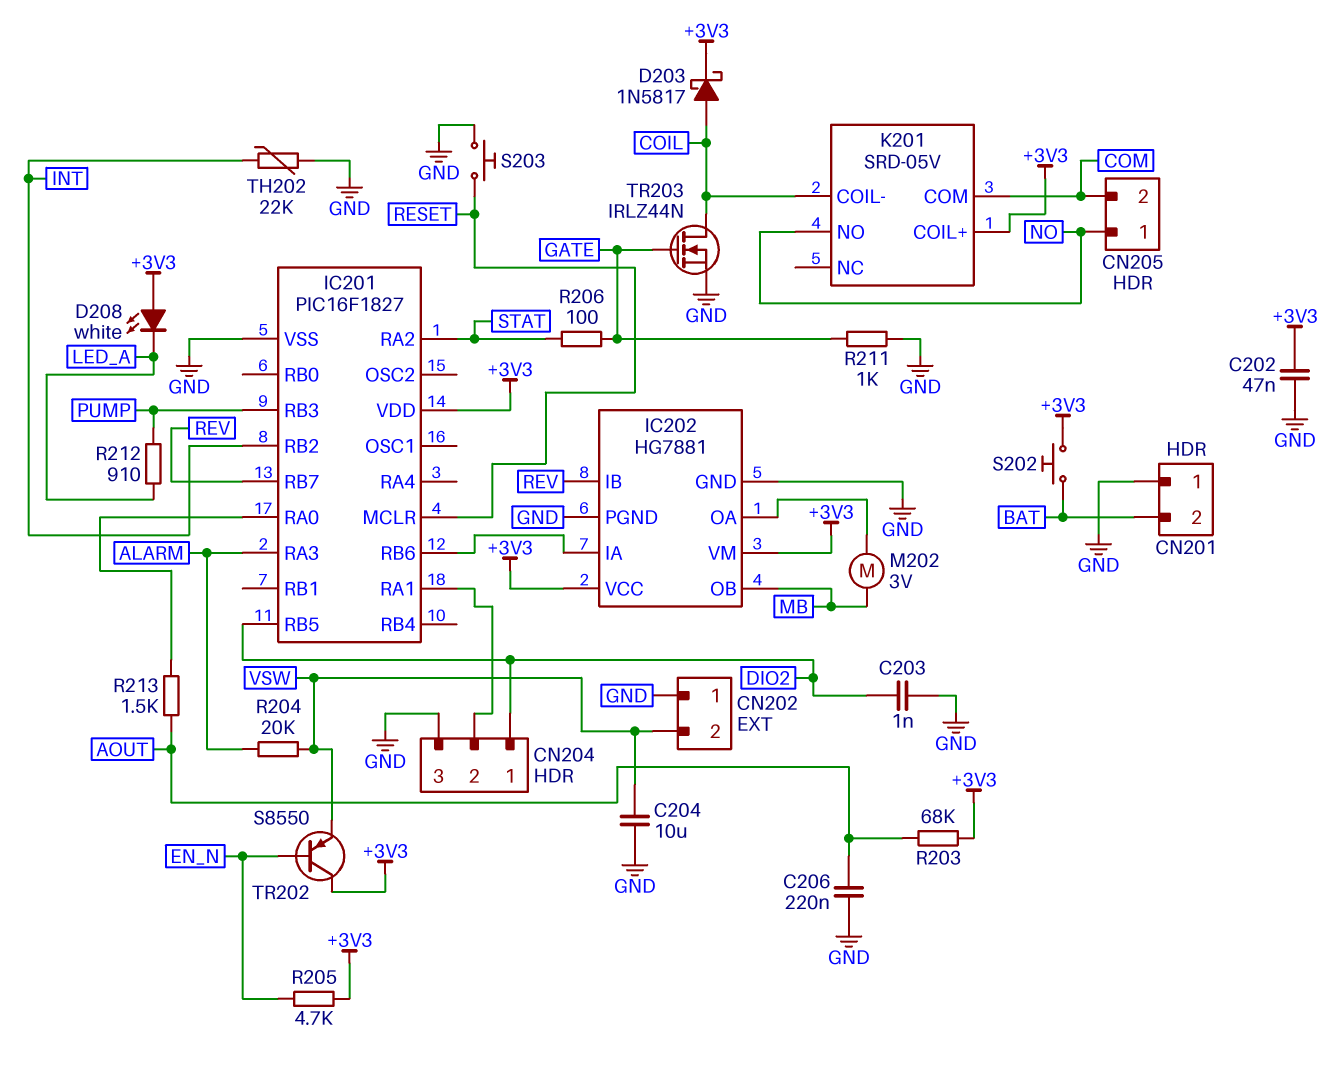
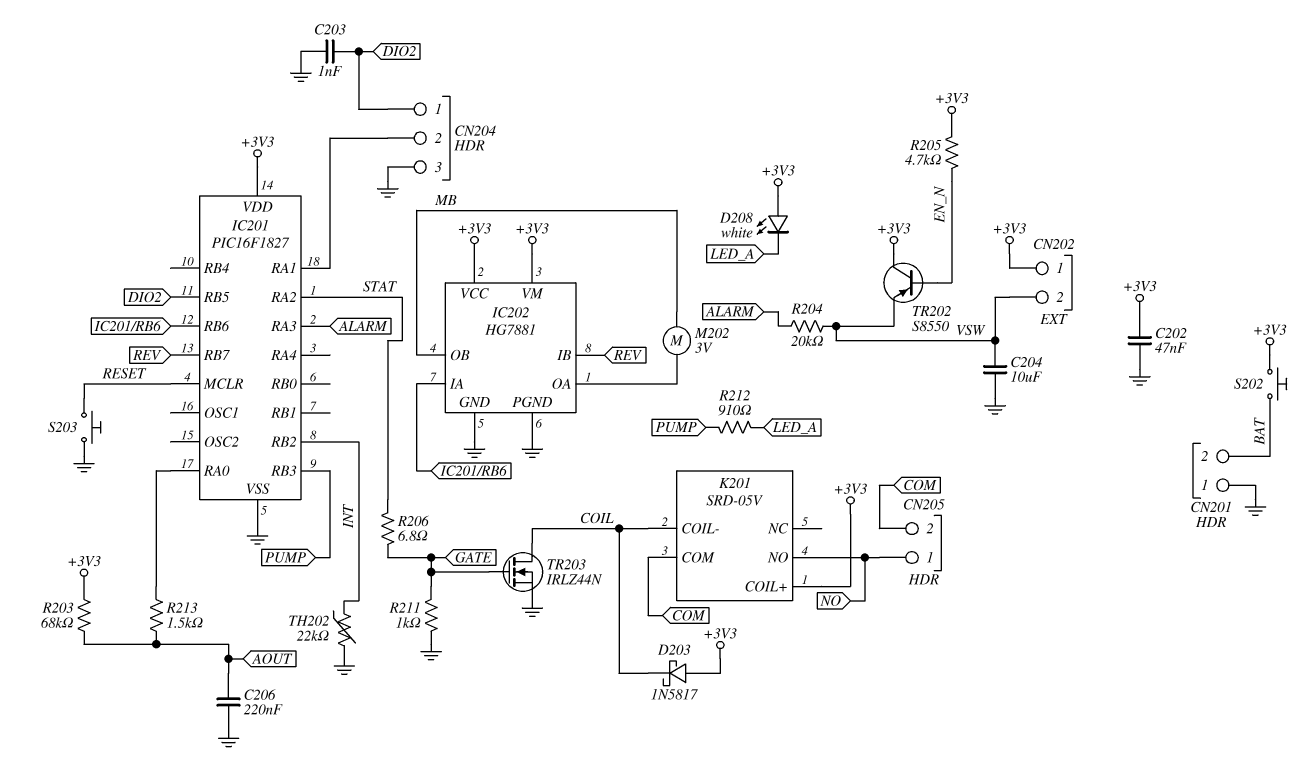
CN202 pin 1: GND -> +3V3
D203: schottky 1N5817 (A COIL, K +3V3) -> schottky 1N5817 (A +3V3, K COIL)
R206: 100 (GATE, STAT) -> 6.8 (GATE, STAT)

